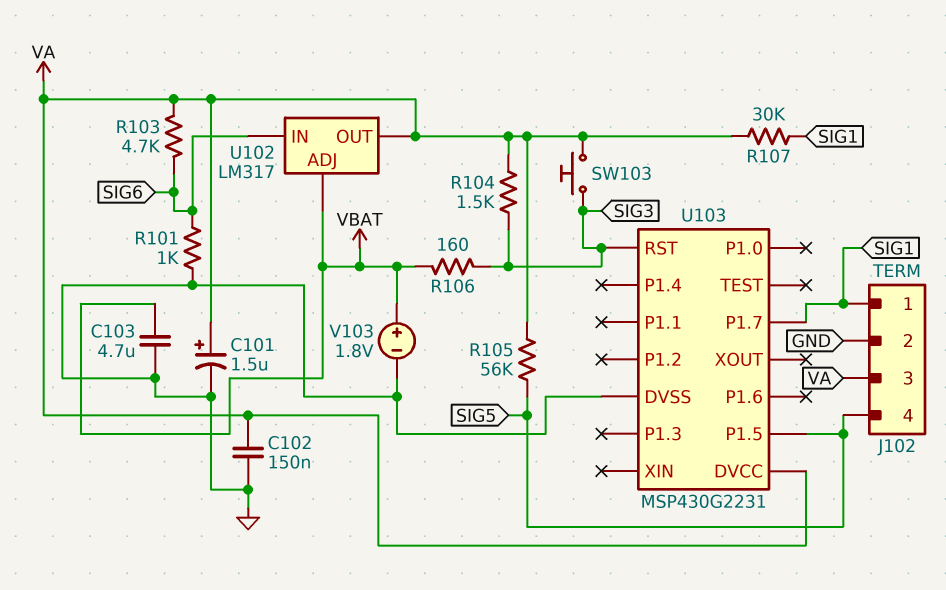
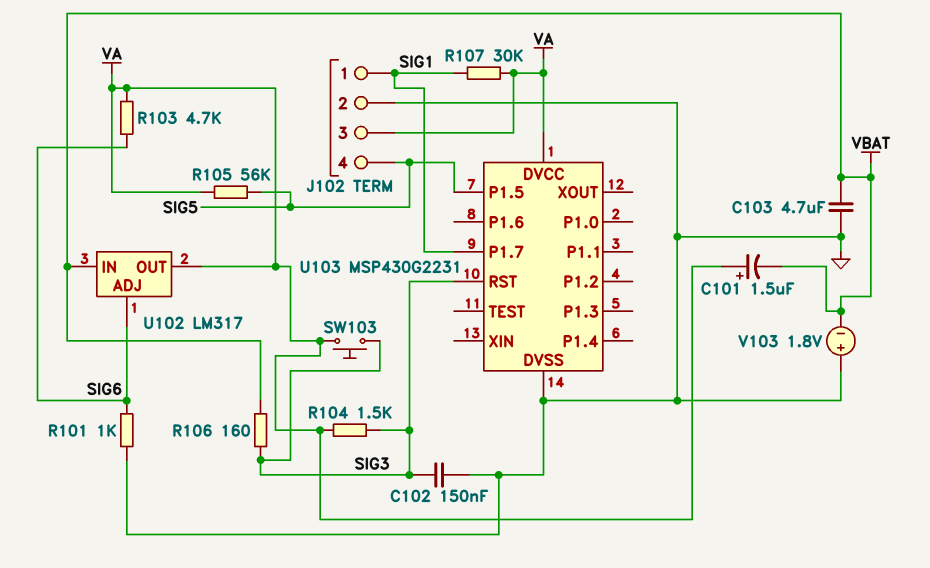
C101: 1.5uF (plus VA, minus GND) -> 1.5uF (plus VA, minus VBAT)
C102: 150nF (GND, VA) -> 150nF (GND, SIG3)
U102 pin ADJ: VBAT -> SIG6
U102 pin IN: SIG6 -> VBAT
V103: 1.8V (plus VBAT, minus GND) -> 1.8V (plus GND, minus VBAT)

